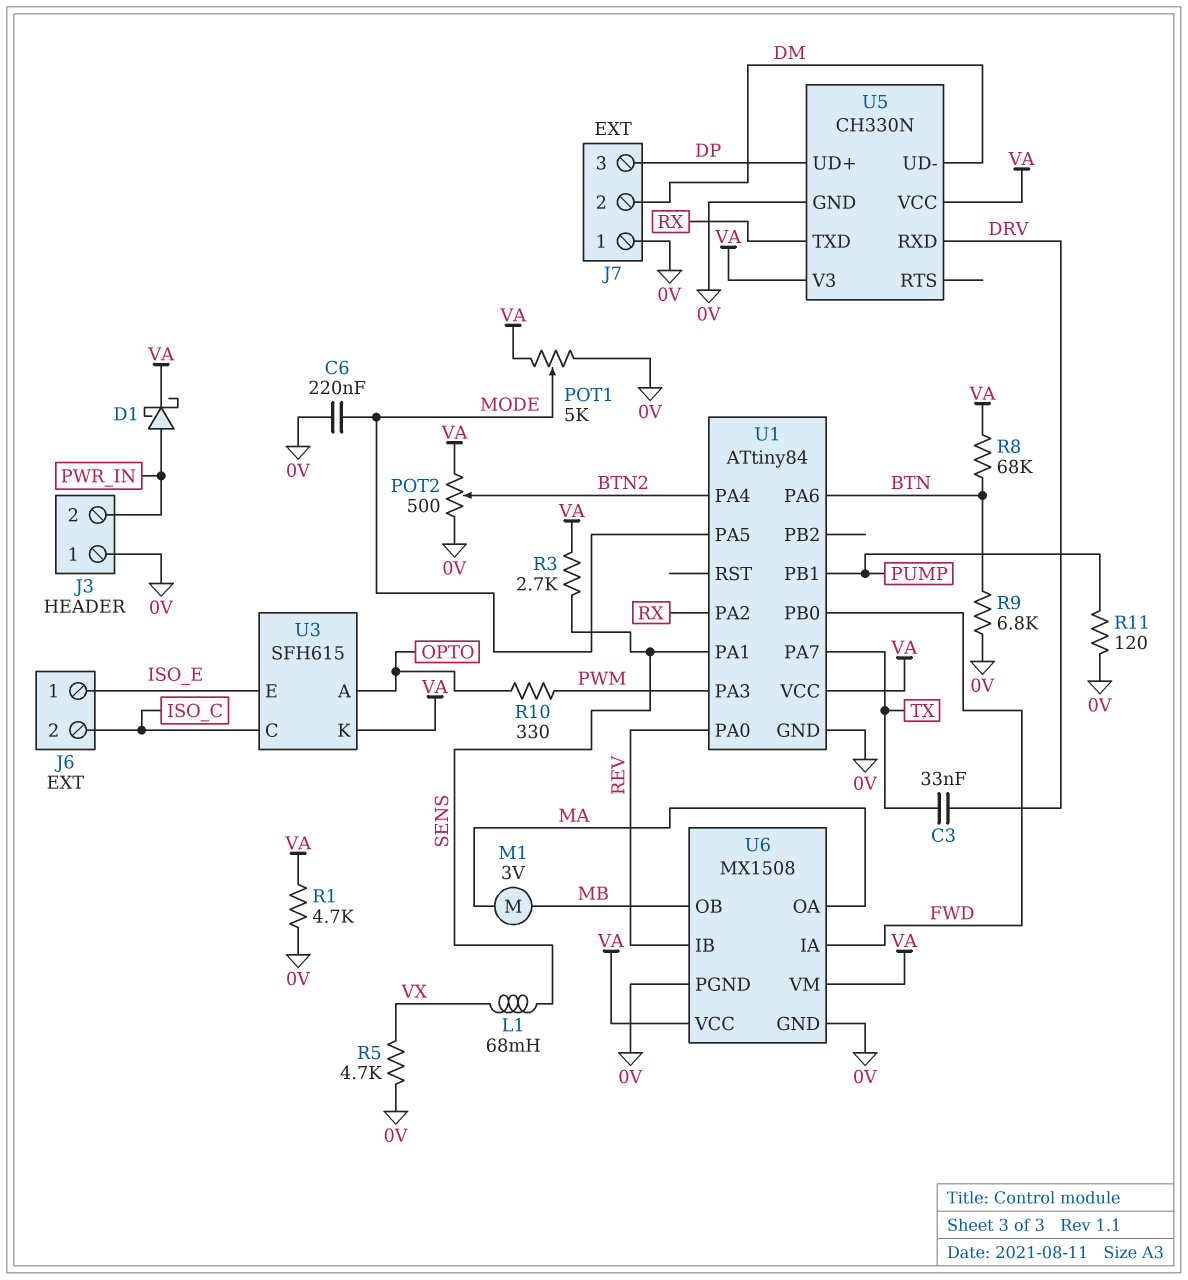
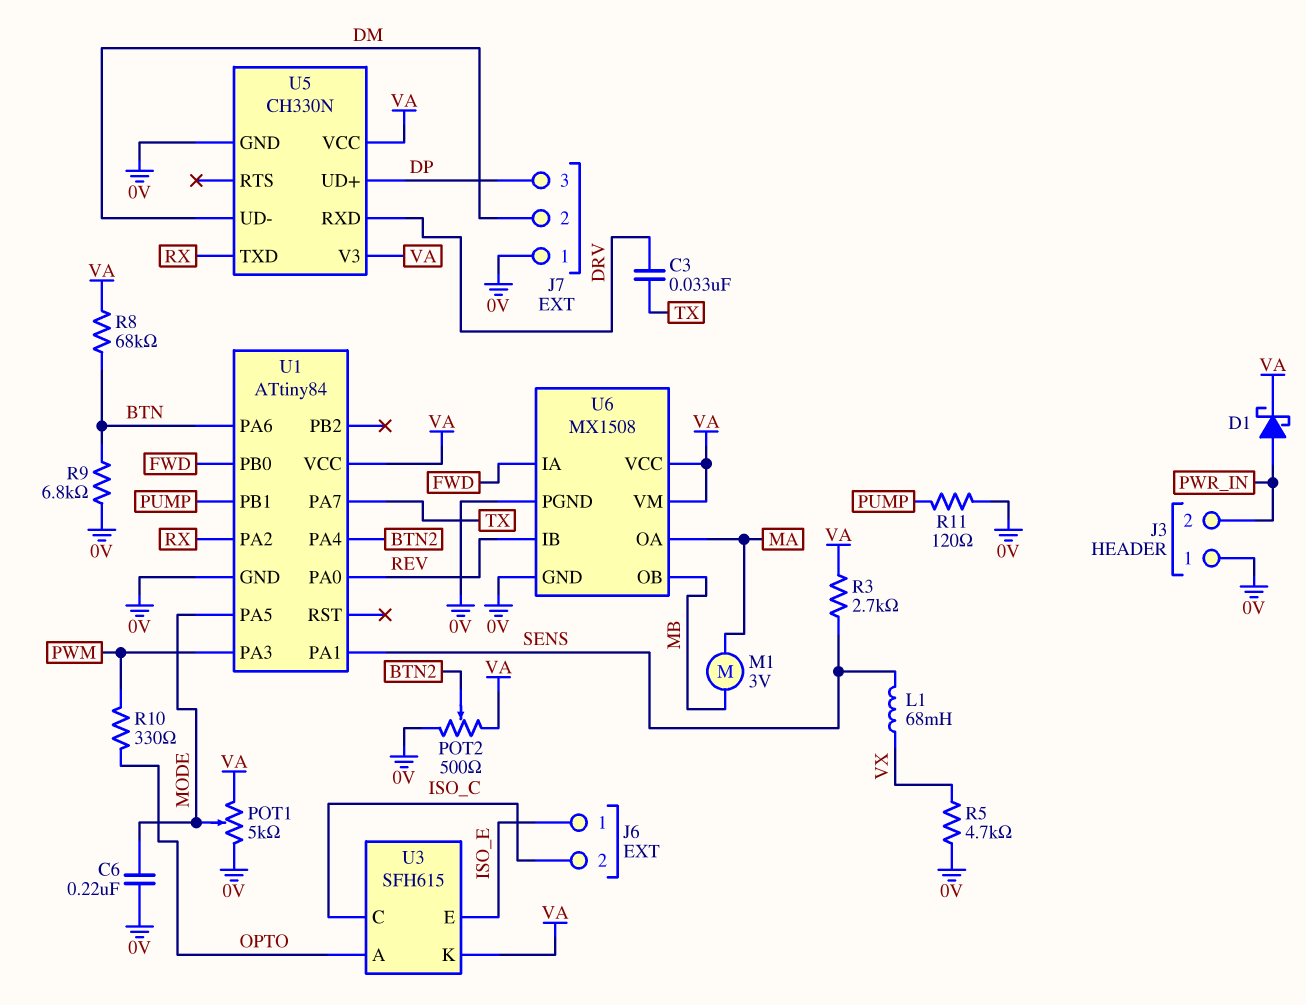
R1: 4.7k (0V, VA) -> none

